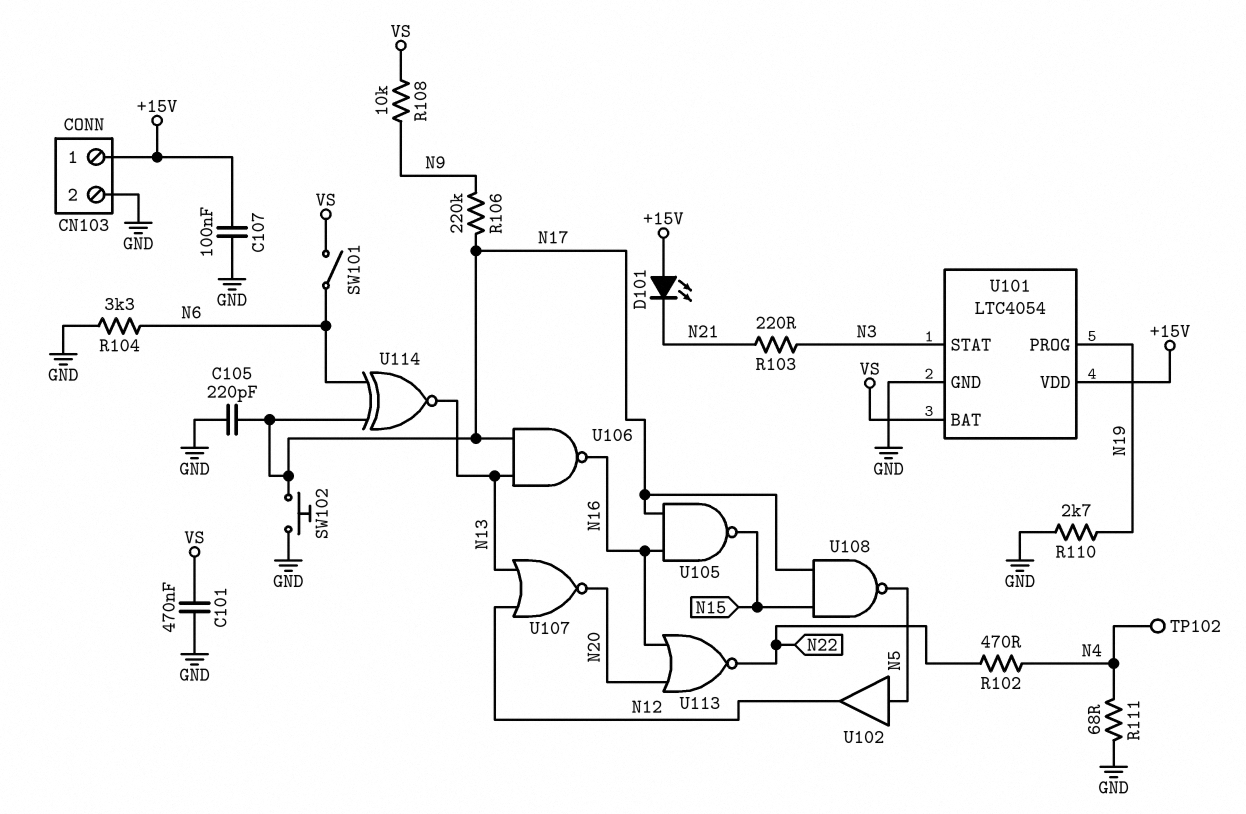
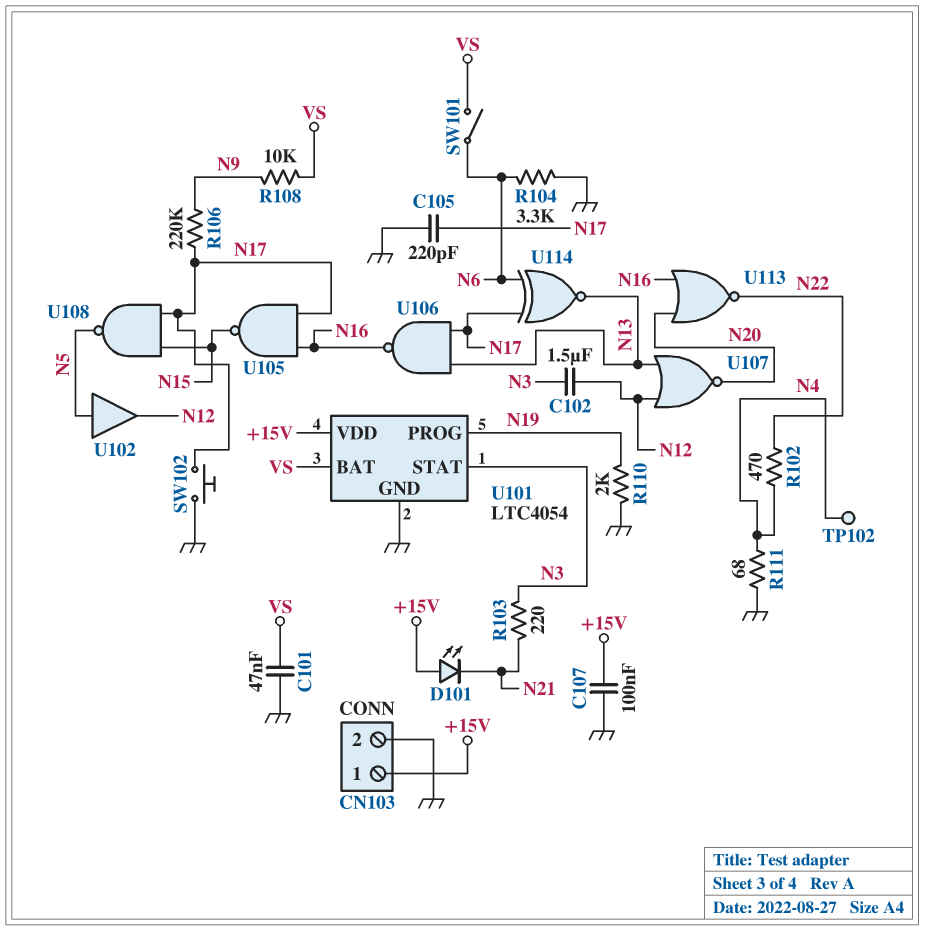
C101: 470nF (GND, VS) -> 47nF (GND, VS)
C102: none -> 1.5uF (N3, N12)
R110: 2.7k (GND, N19) -> 2k (GND, N19)

